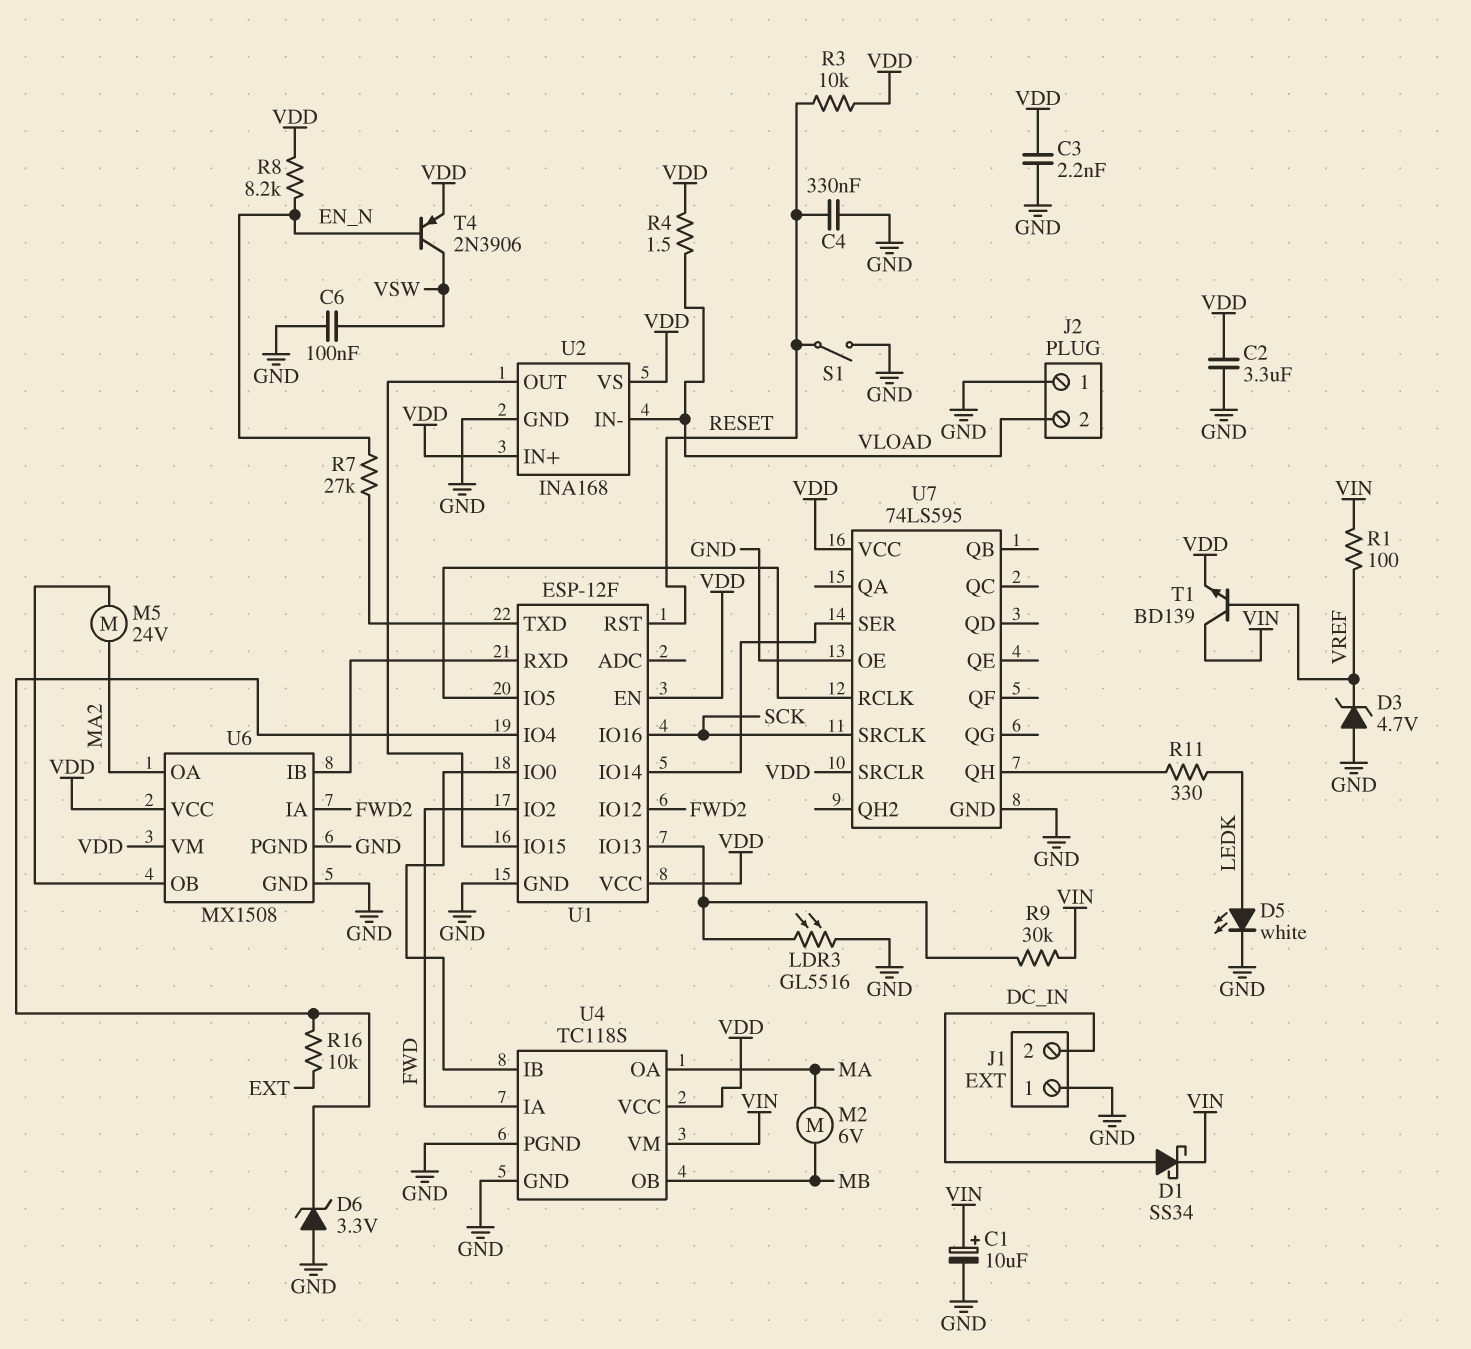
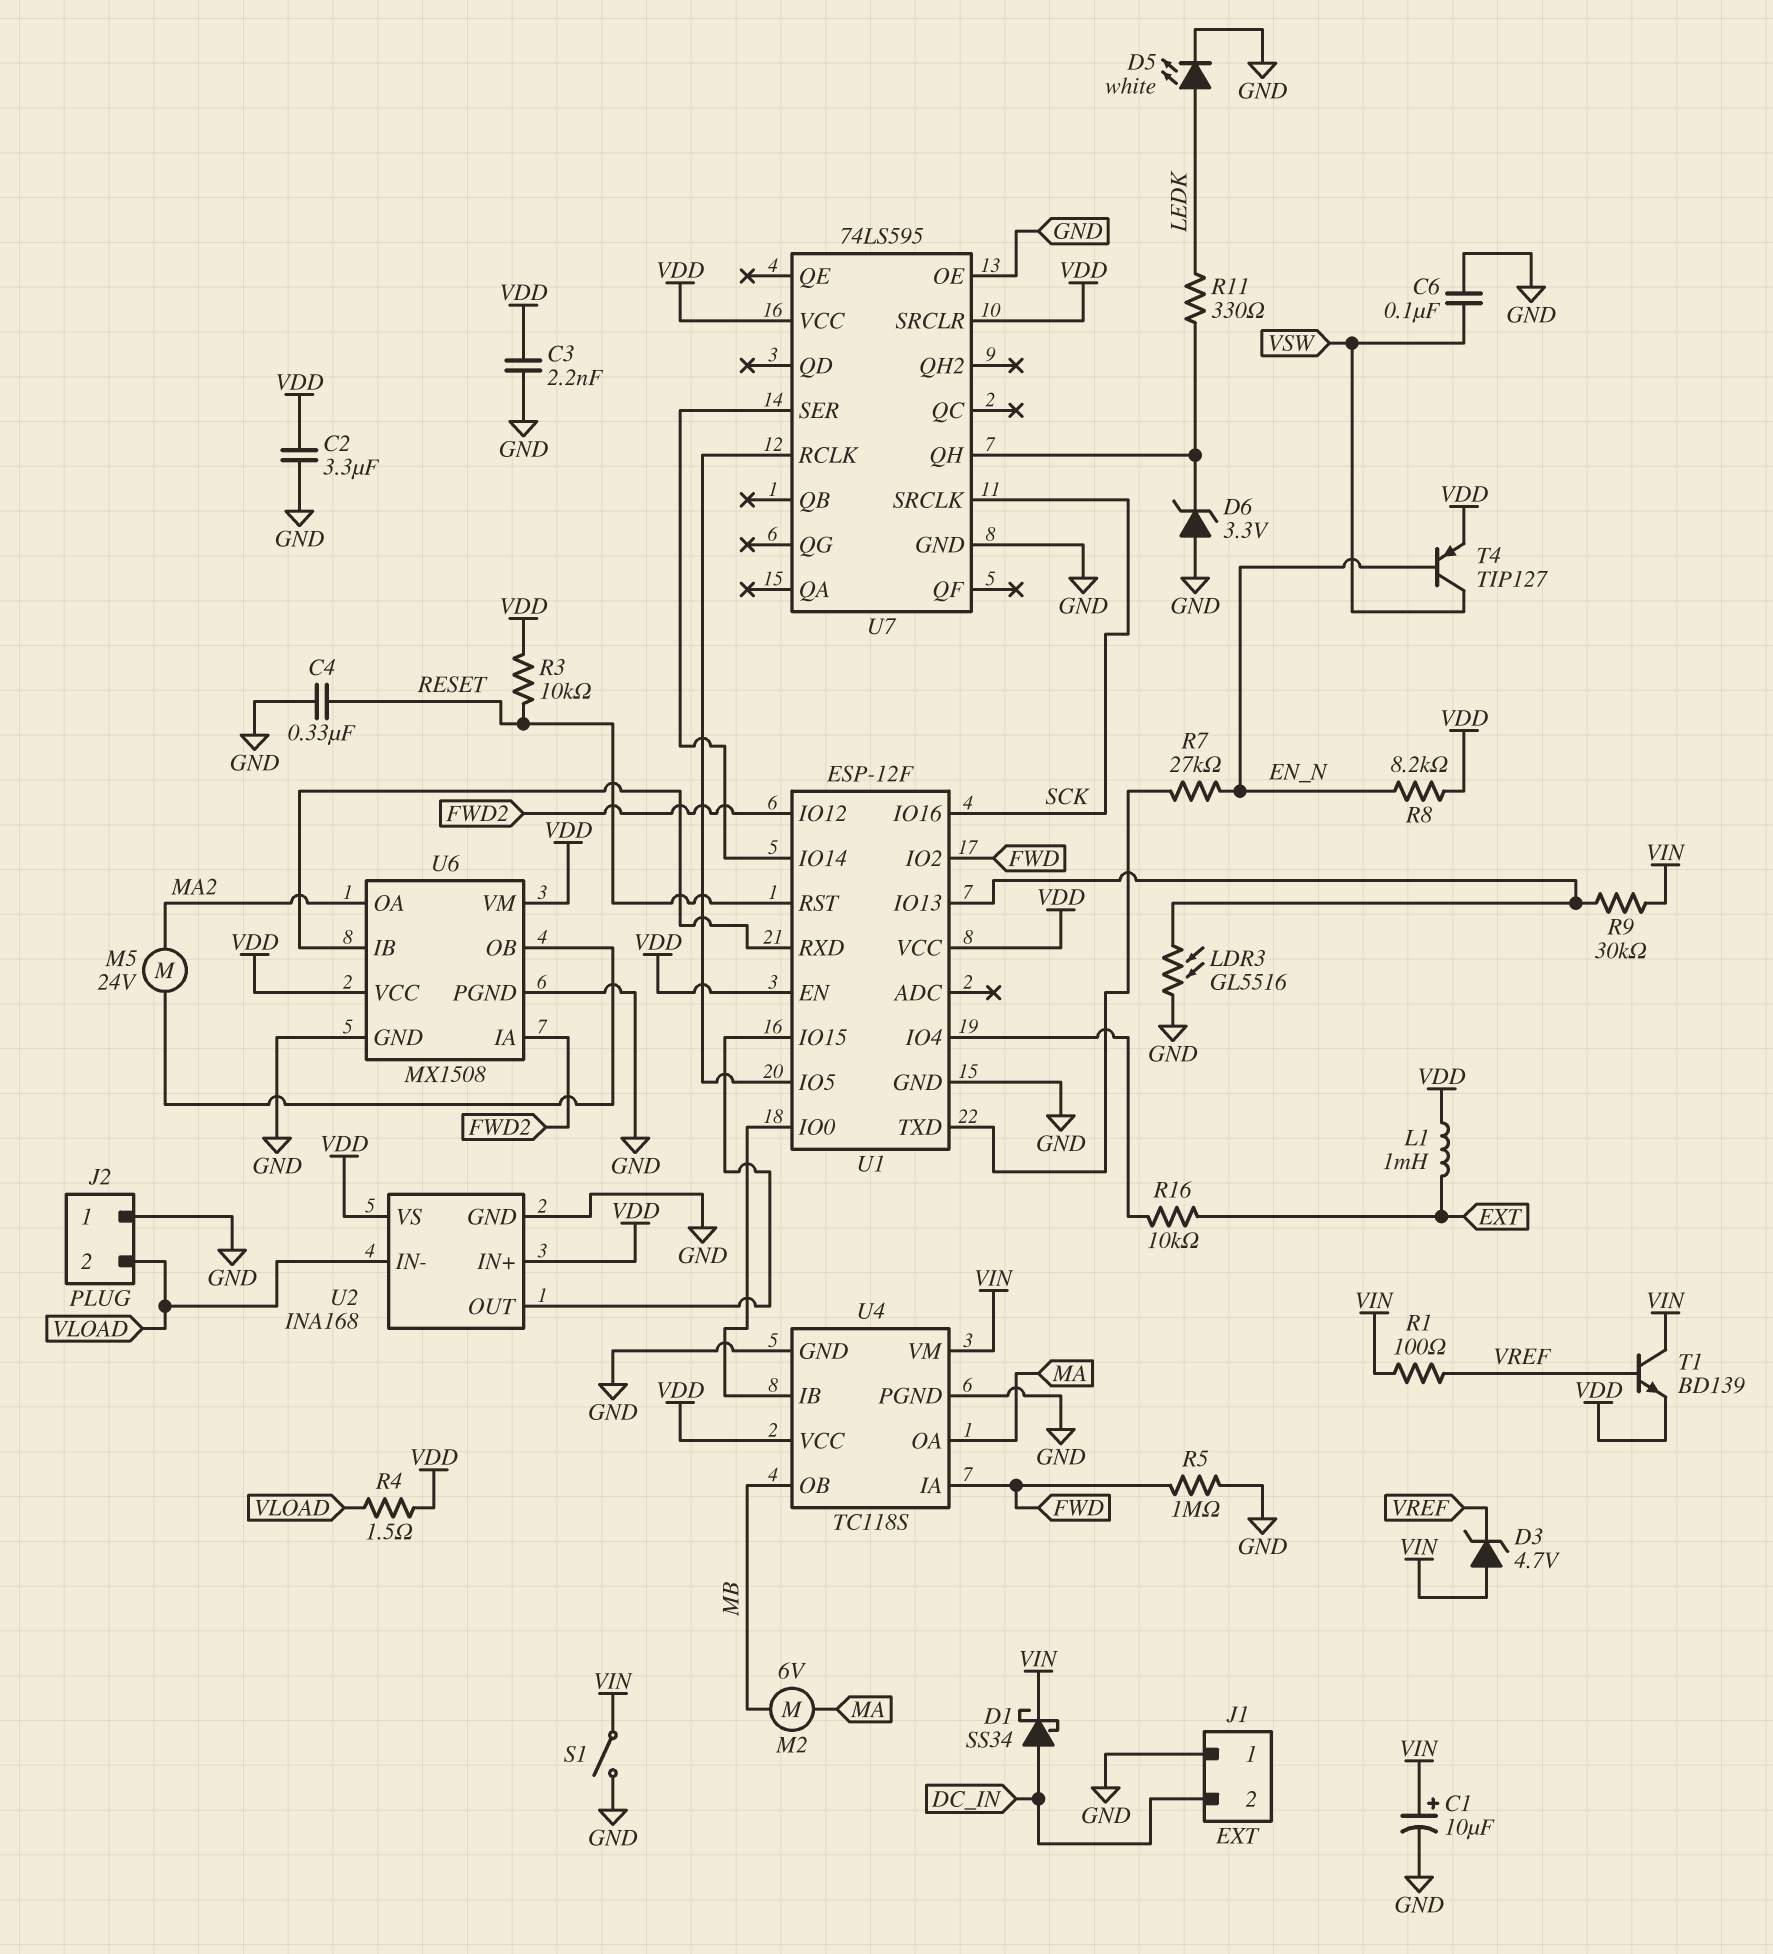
D3: zener 4.7V (A GND, K VREF) -> zener 4.7V (A VIN, K VREF)
D6: zener 3.3V (A GND, K U1/IO4) -> zener 3.3V (A GND, K U7/QH)
L1: none -> 1mH (EXT, VDD)
R5: none -> 1M (FWD, GND)
S1: switch (GND, RESET) -> switch (GND, VIN)
T4: PNP 2N3906 (B EN_N, C VSW, E VDD) -> PNP TIP127 (B EN_N, C VSW, E VDD)

